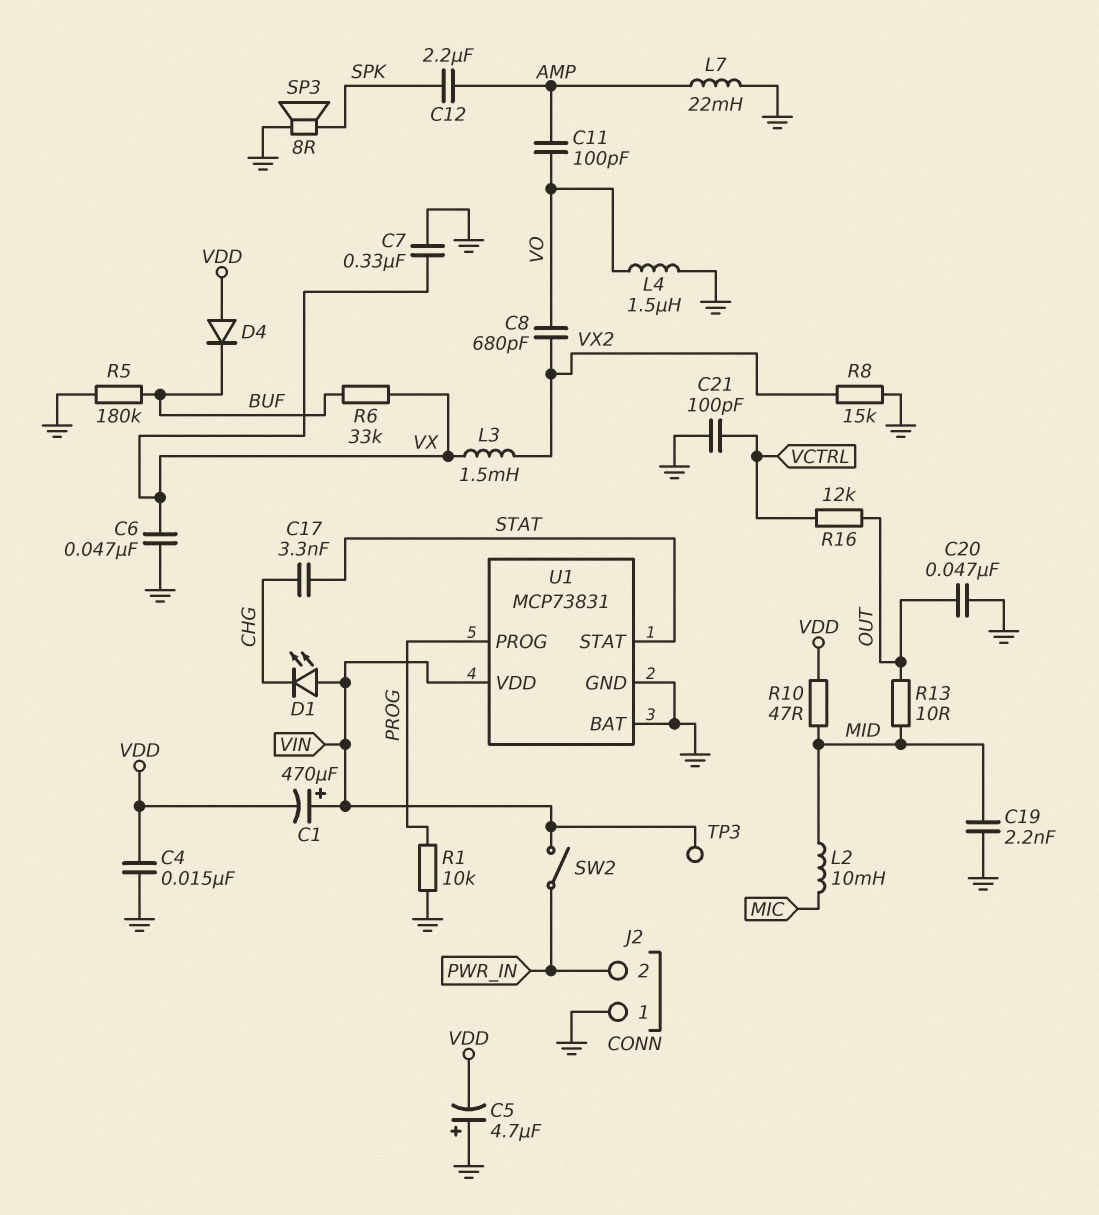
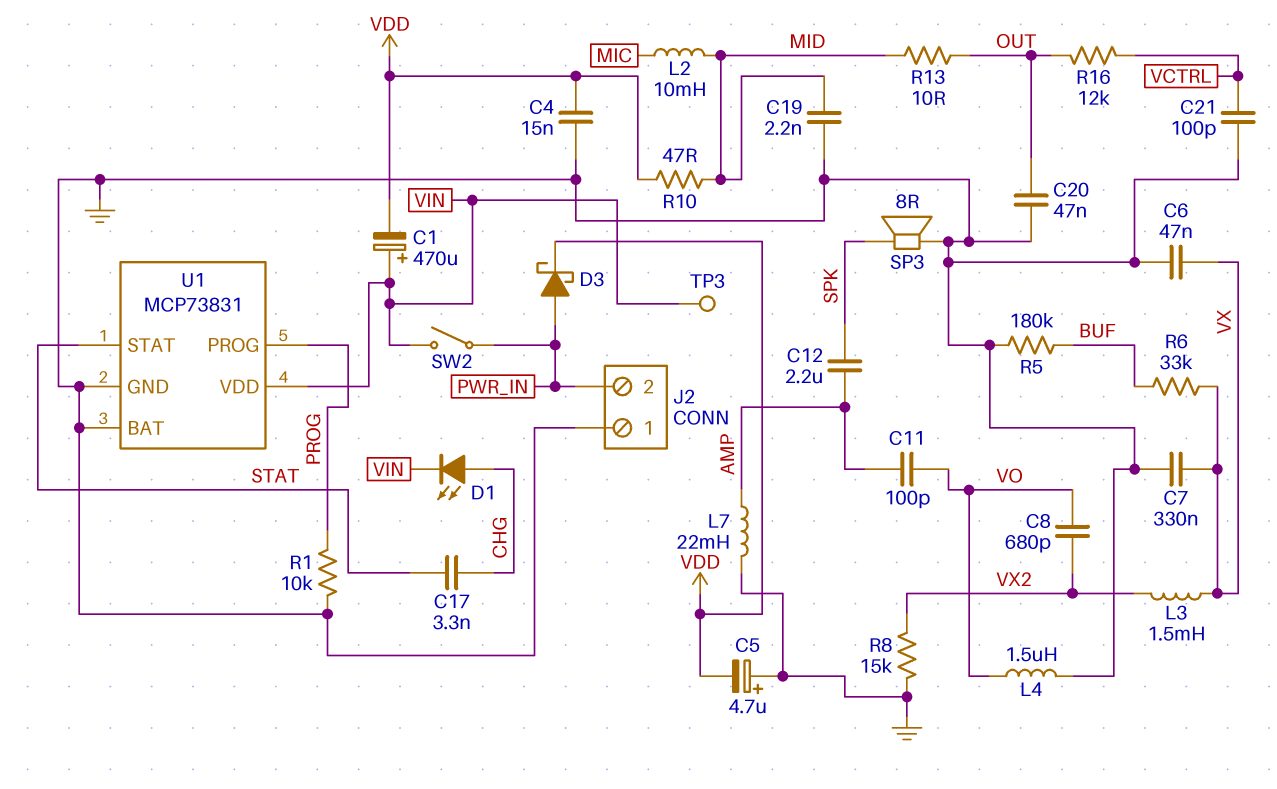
D1: LED (A VIN, K CHG) -> LED (A CHG, K VIN)
D3: none -> schottky (A PWR_IN, K VDD)
D4: diode (A VDD, K BUF) -> none

